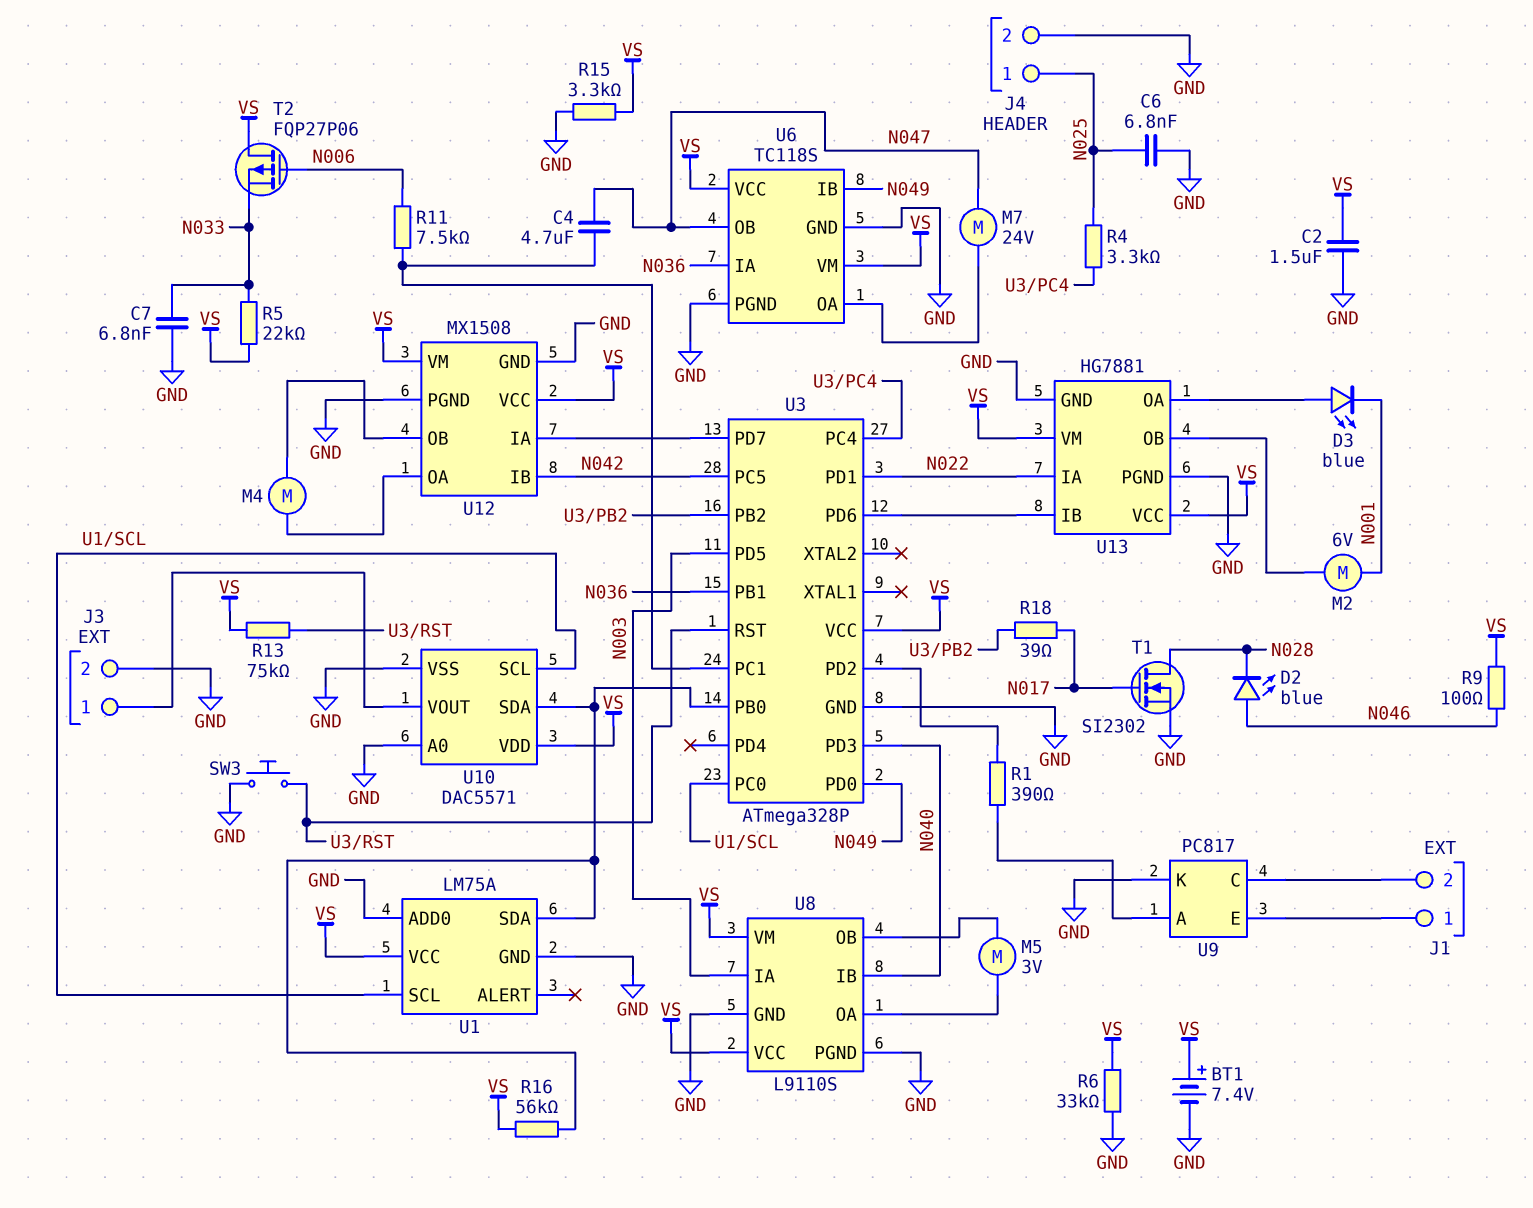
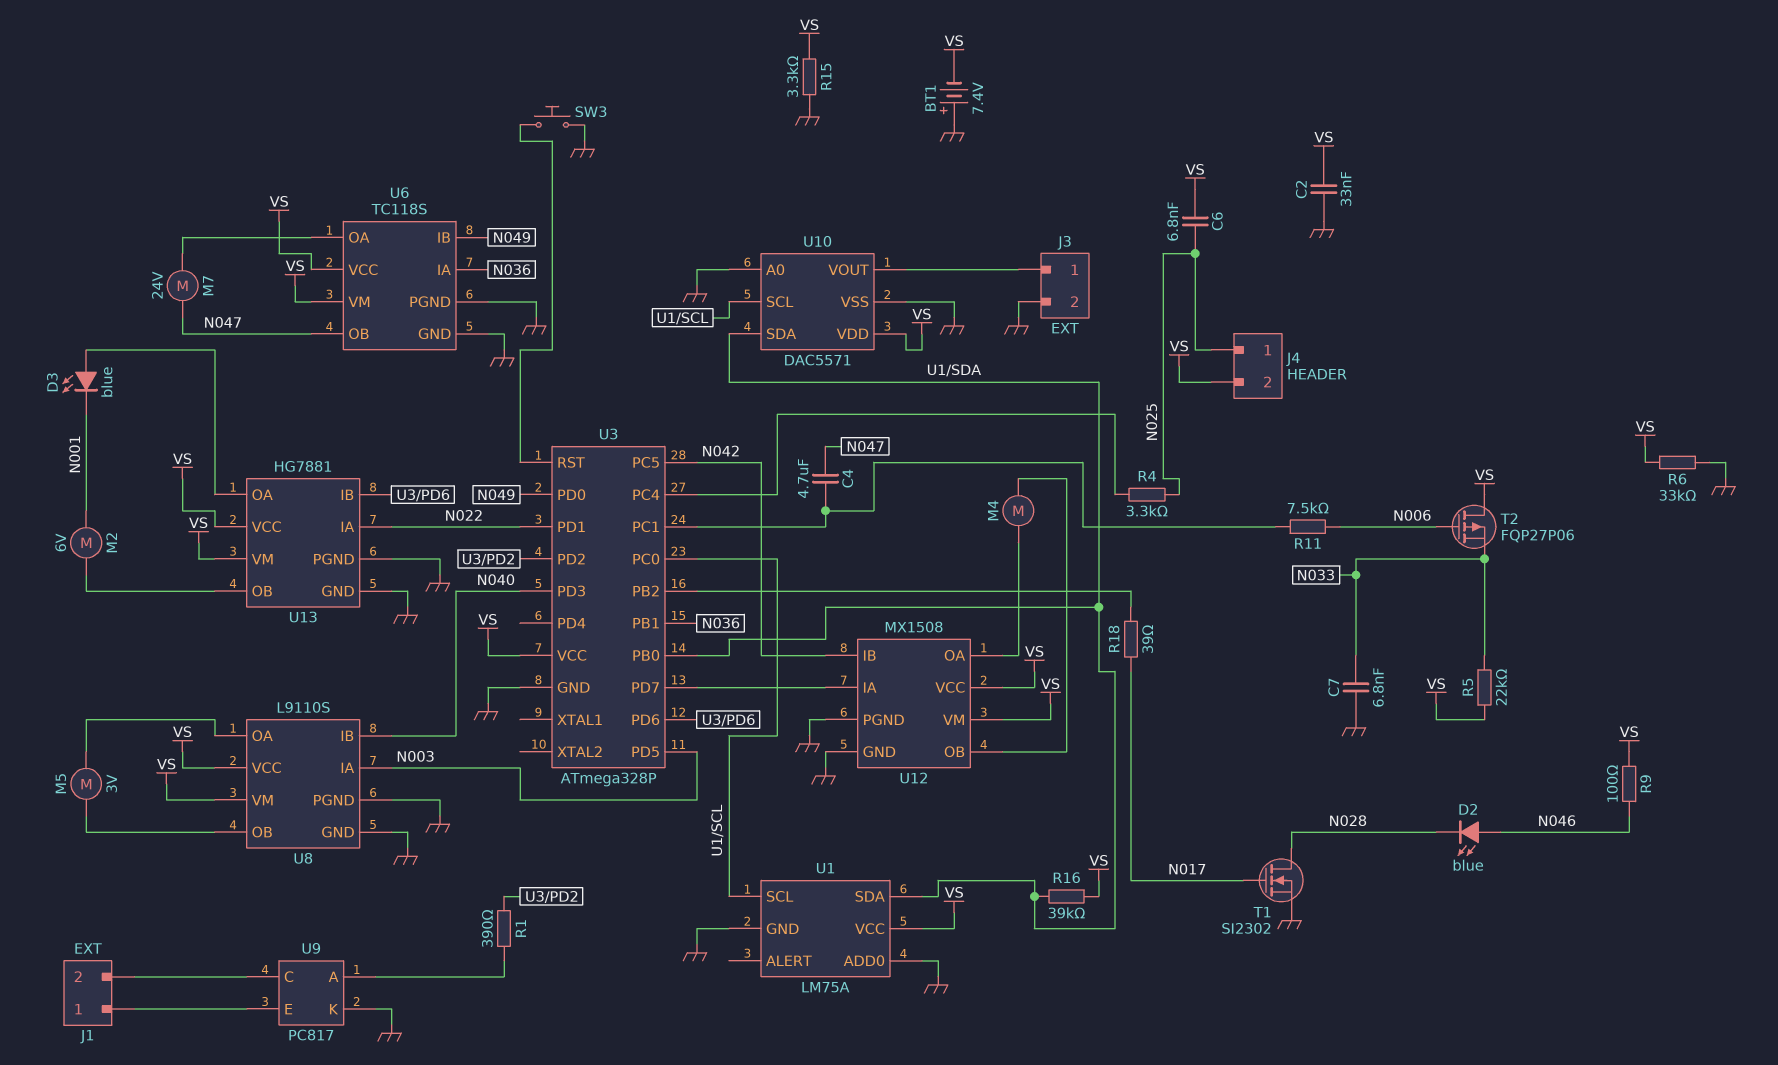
BT1: 7.4V (plus VS, minus GND) -> 7.4V (plus GND, minus VS)
C2: 1.5uF (GND, VS) -> 33nF (GND, VS)
C6: 6.8nF (GND, N025) -> 6.8nF (N025, VS)
J4 pin 2: GND -> VS
R13: 75k (U3/RST, VS) -> none
R16: 56k (U1/SDA, VS) -> 39k (U1/SDA, VS)

